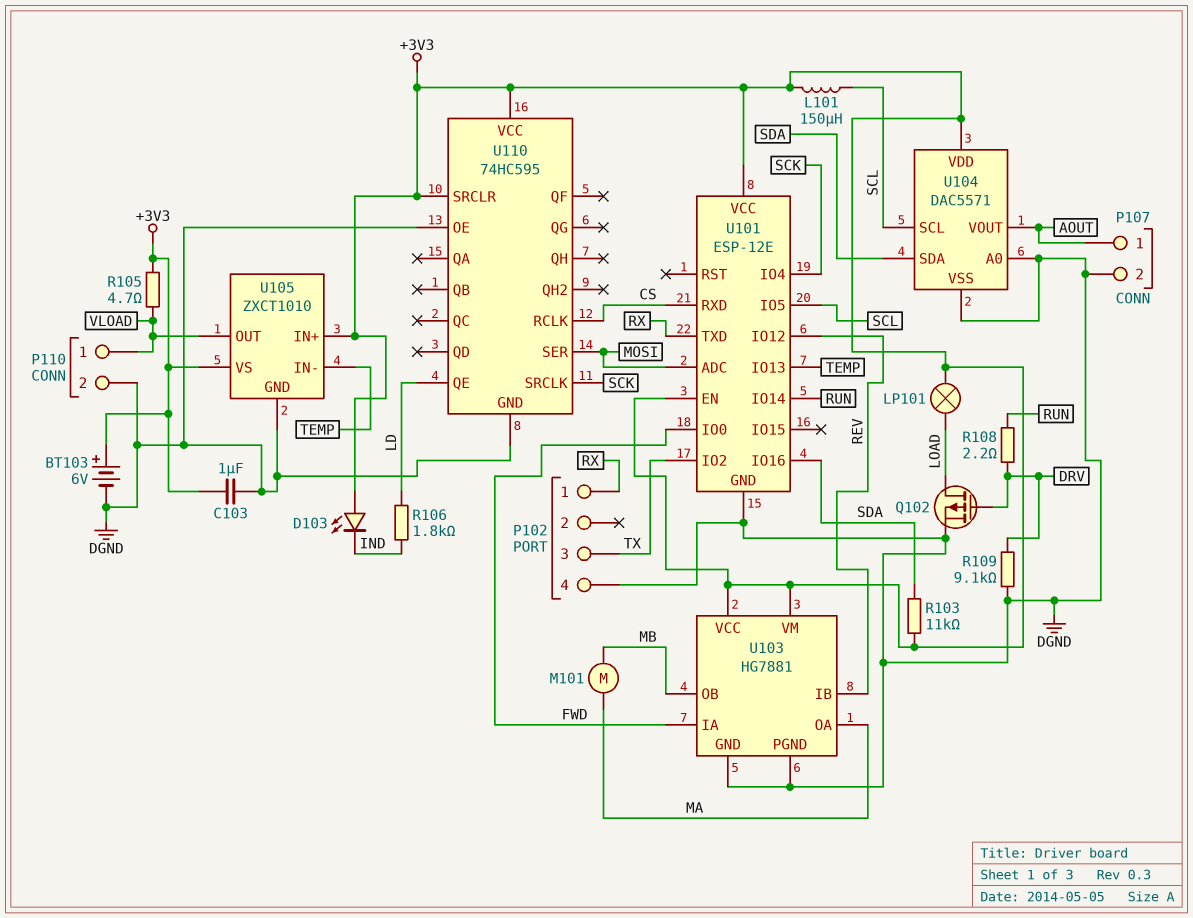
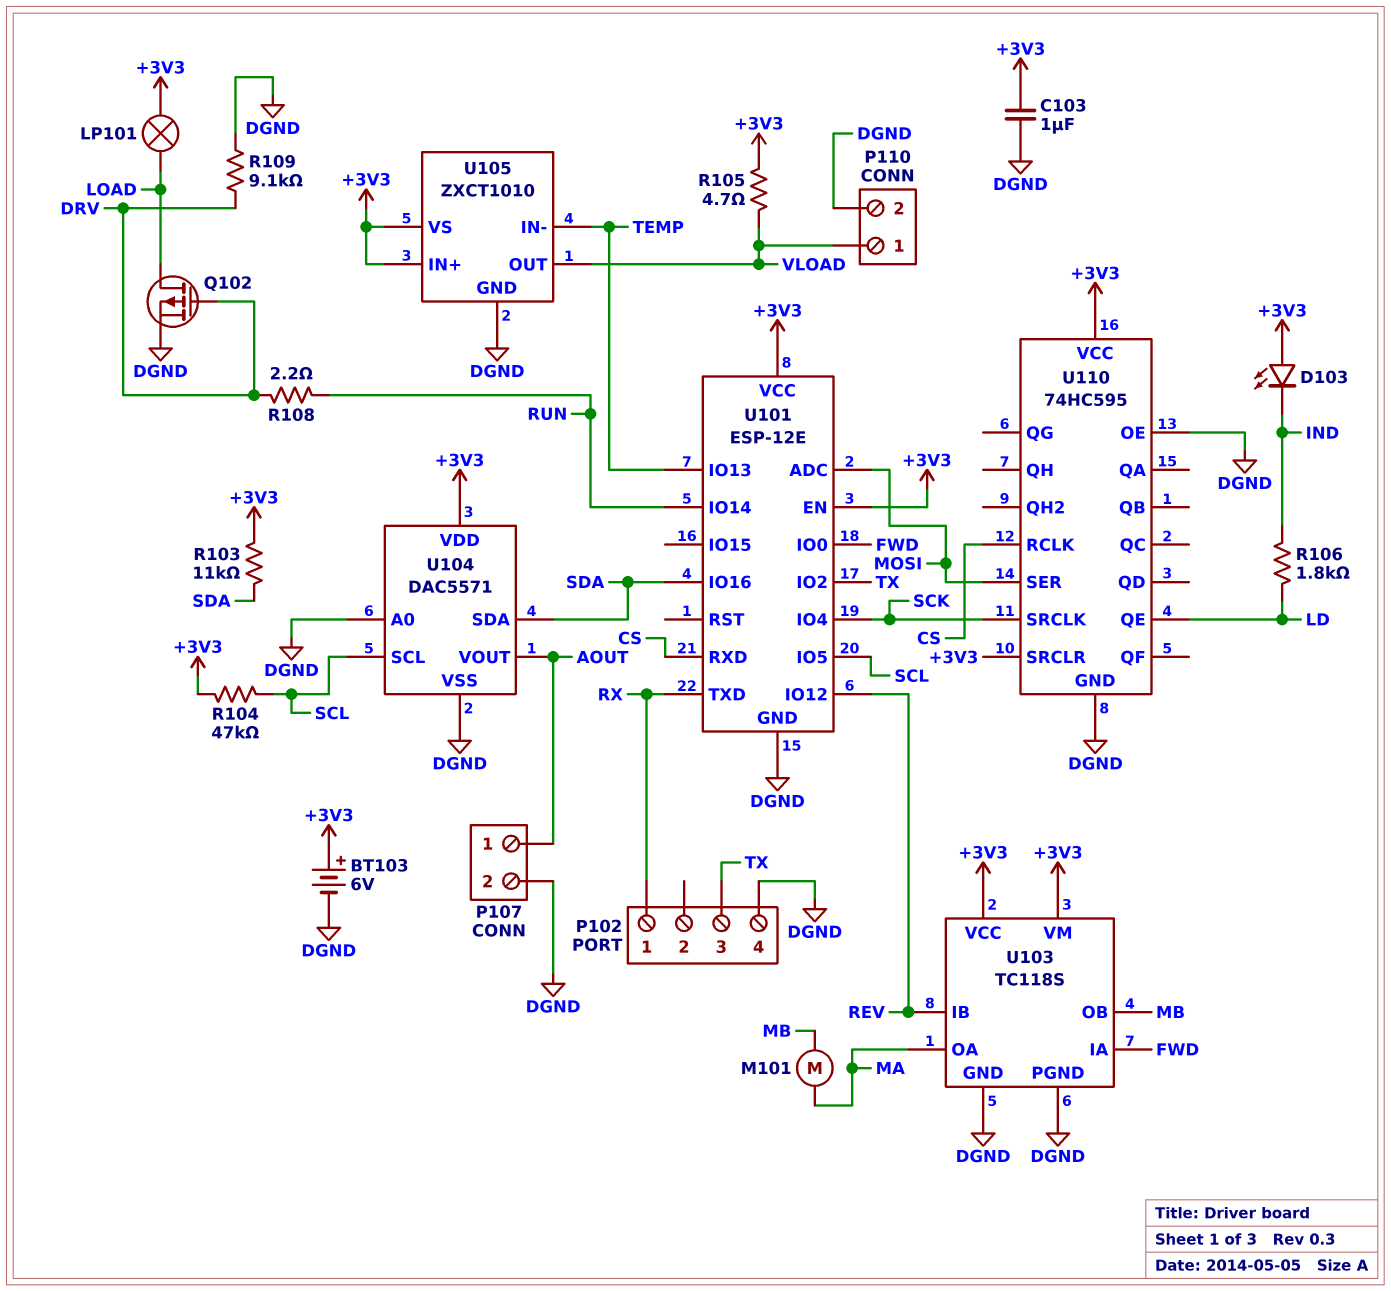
L101: 150uH (+3V3, SCL) -> none
R104: none -> 47k (+3V3, SCL)
U103: HG7881 -> TC118S

